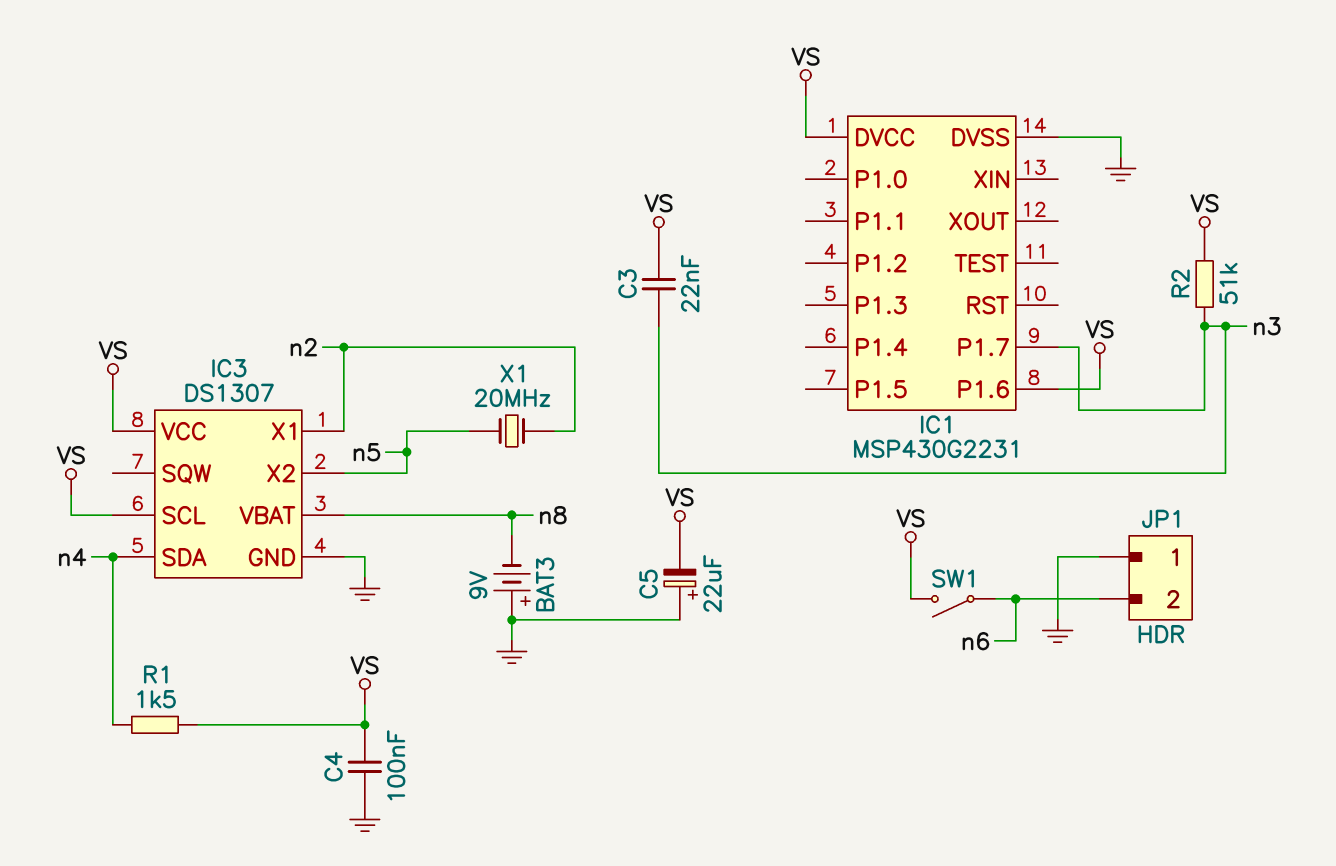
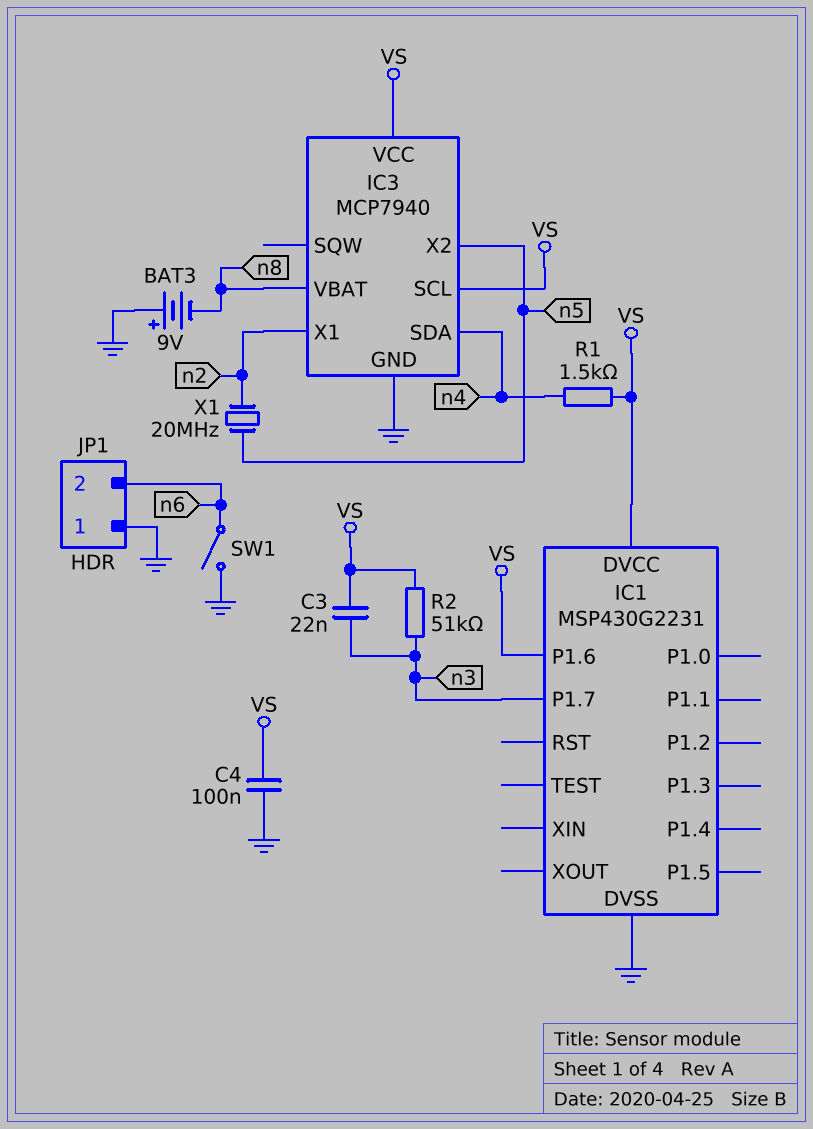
C5: 22uF (plus GND, minus VS) -> none
IC3: DS1307 -> MCP7940
SW1: switch (VS, n6) -> switch (GND, n6)

